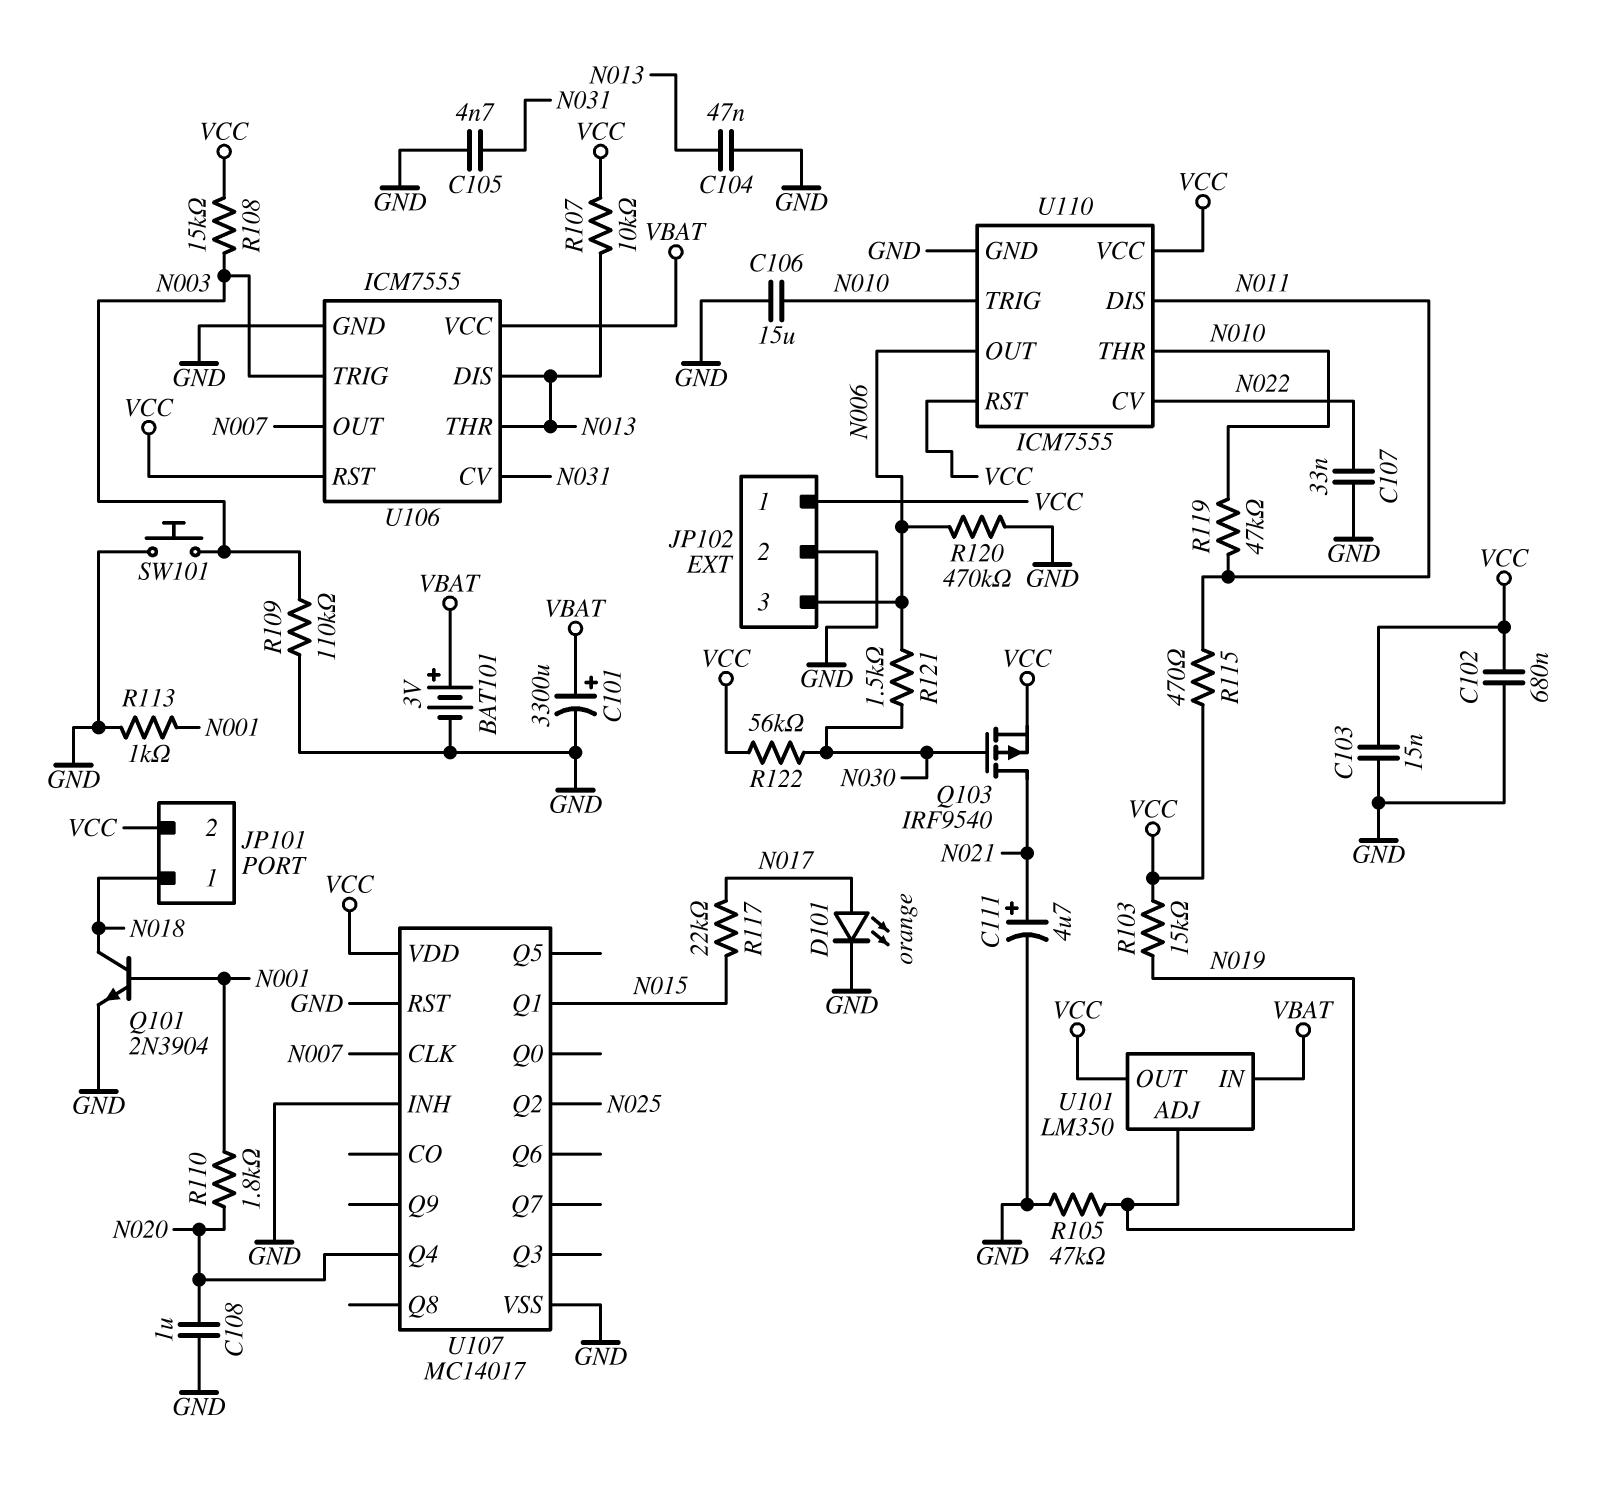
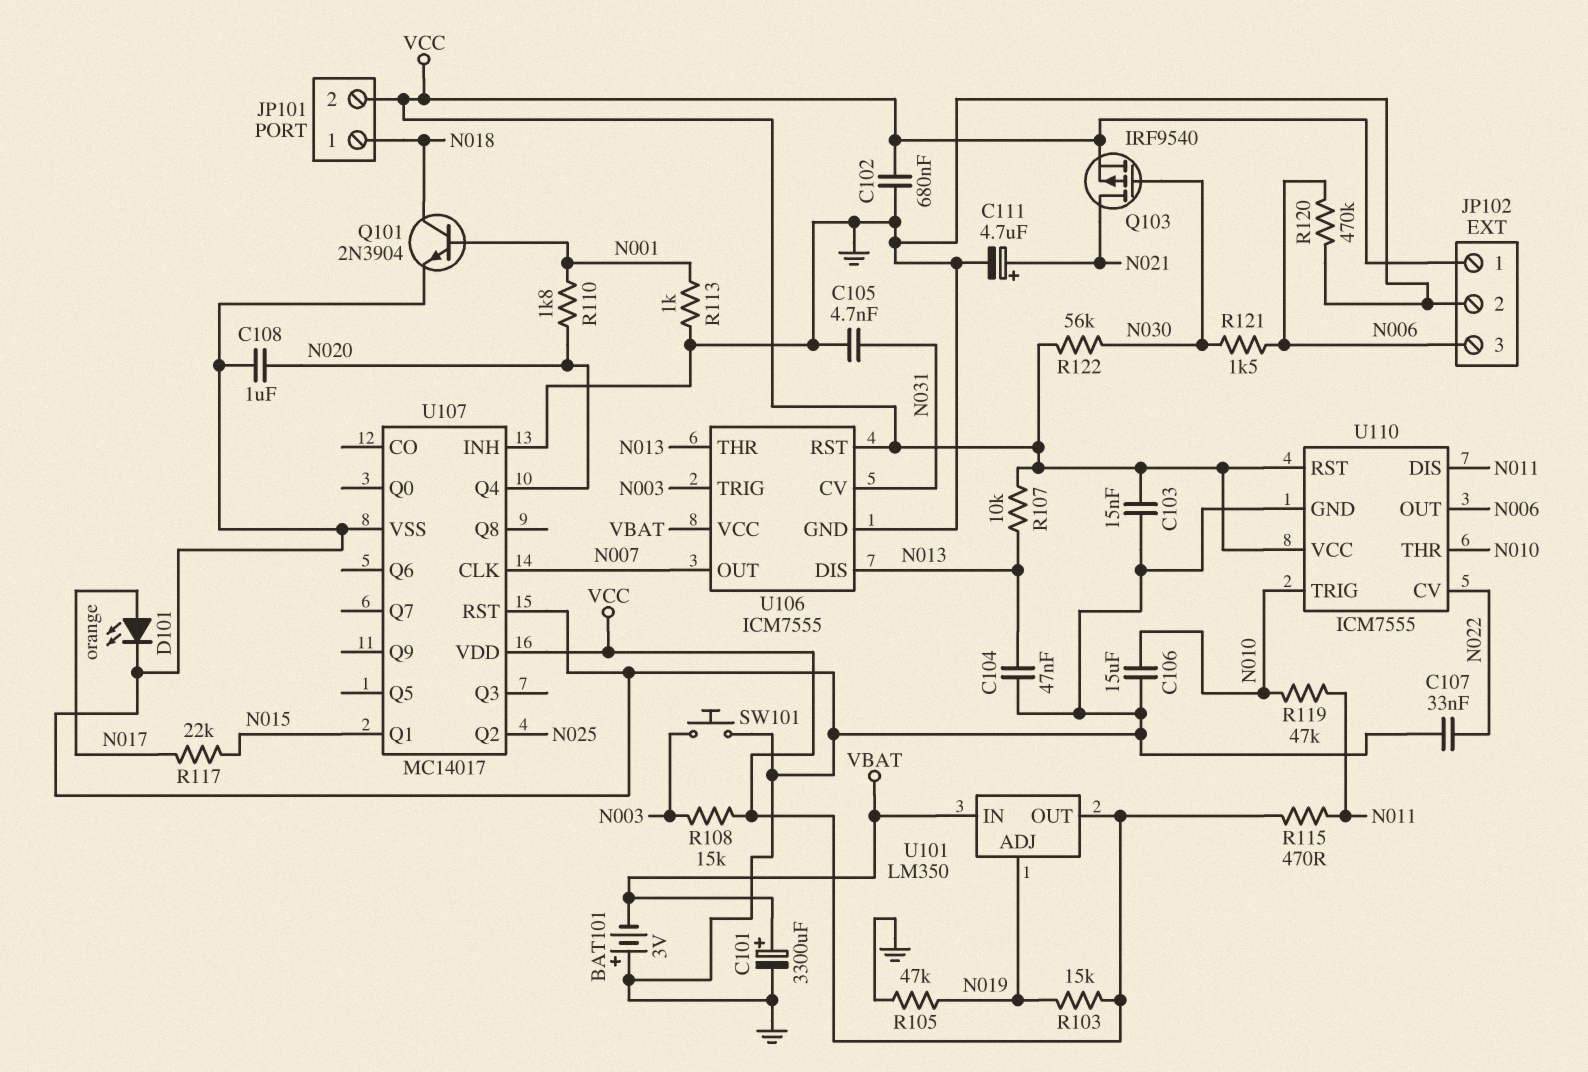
BAT101: 3V (plus VBAT, minus GND) -> 3V (plus GND, minus VBAT)
R109: 110k (GND, N003) -> none

